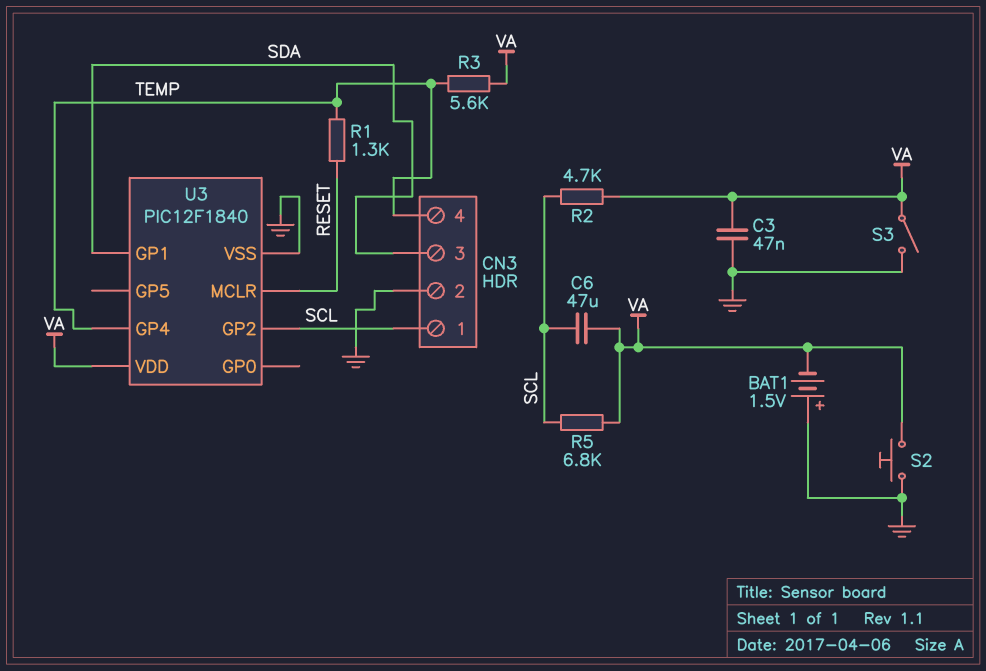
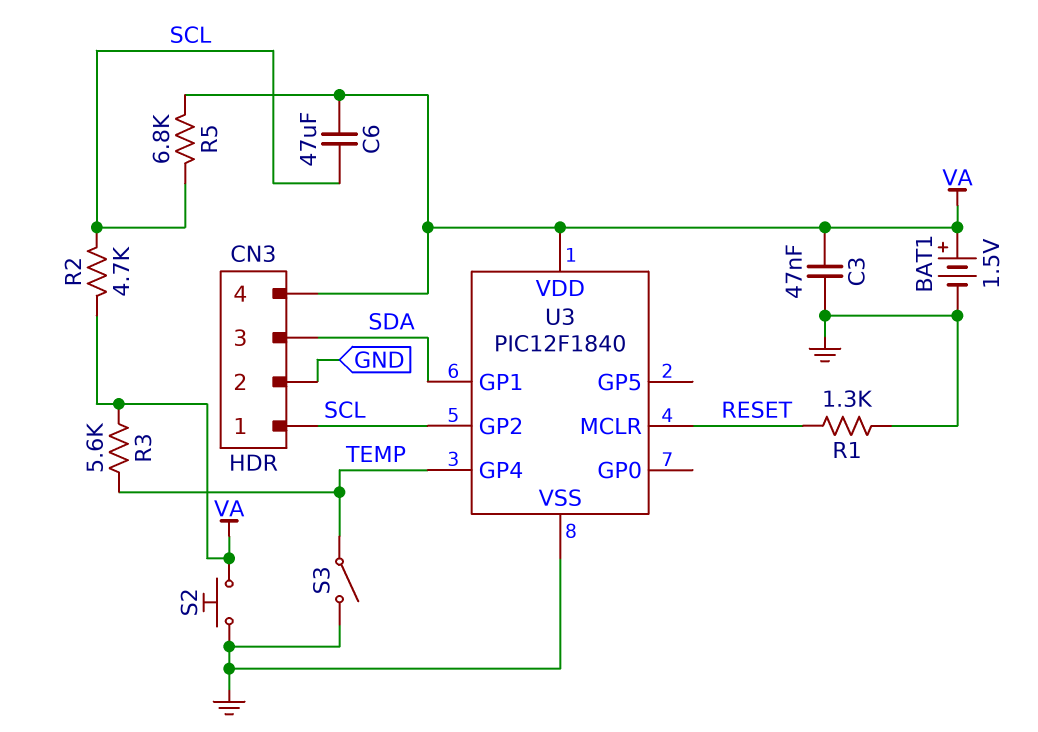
BAT1: 1.5V (plus GND, minus VA) -> 1.5V (plus VA, minus GND)
CN3 pin 4: TEMP -> VA
R1: 1.3k (RESET, TEMP) -> 1.3k (GND, RESET)
S3: switch (GND, VA) -> switch (GND, TEMP)

